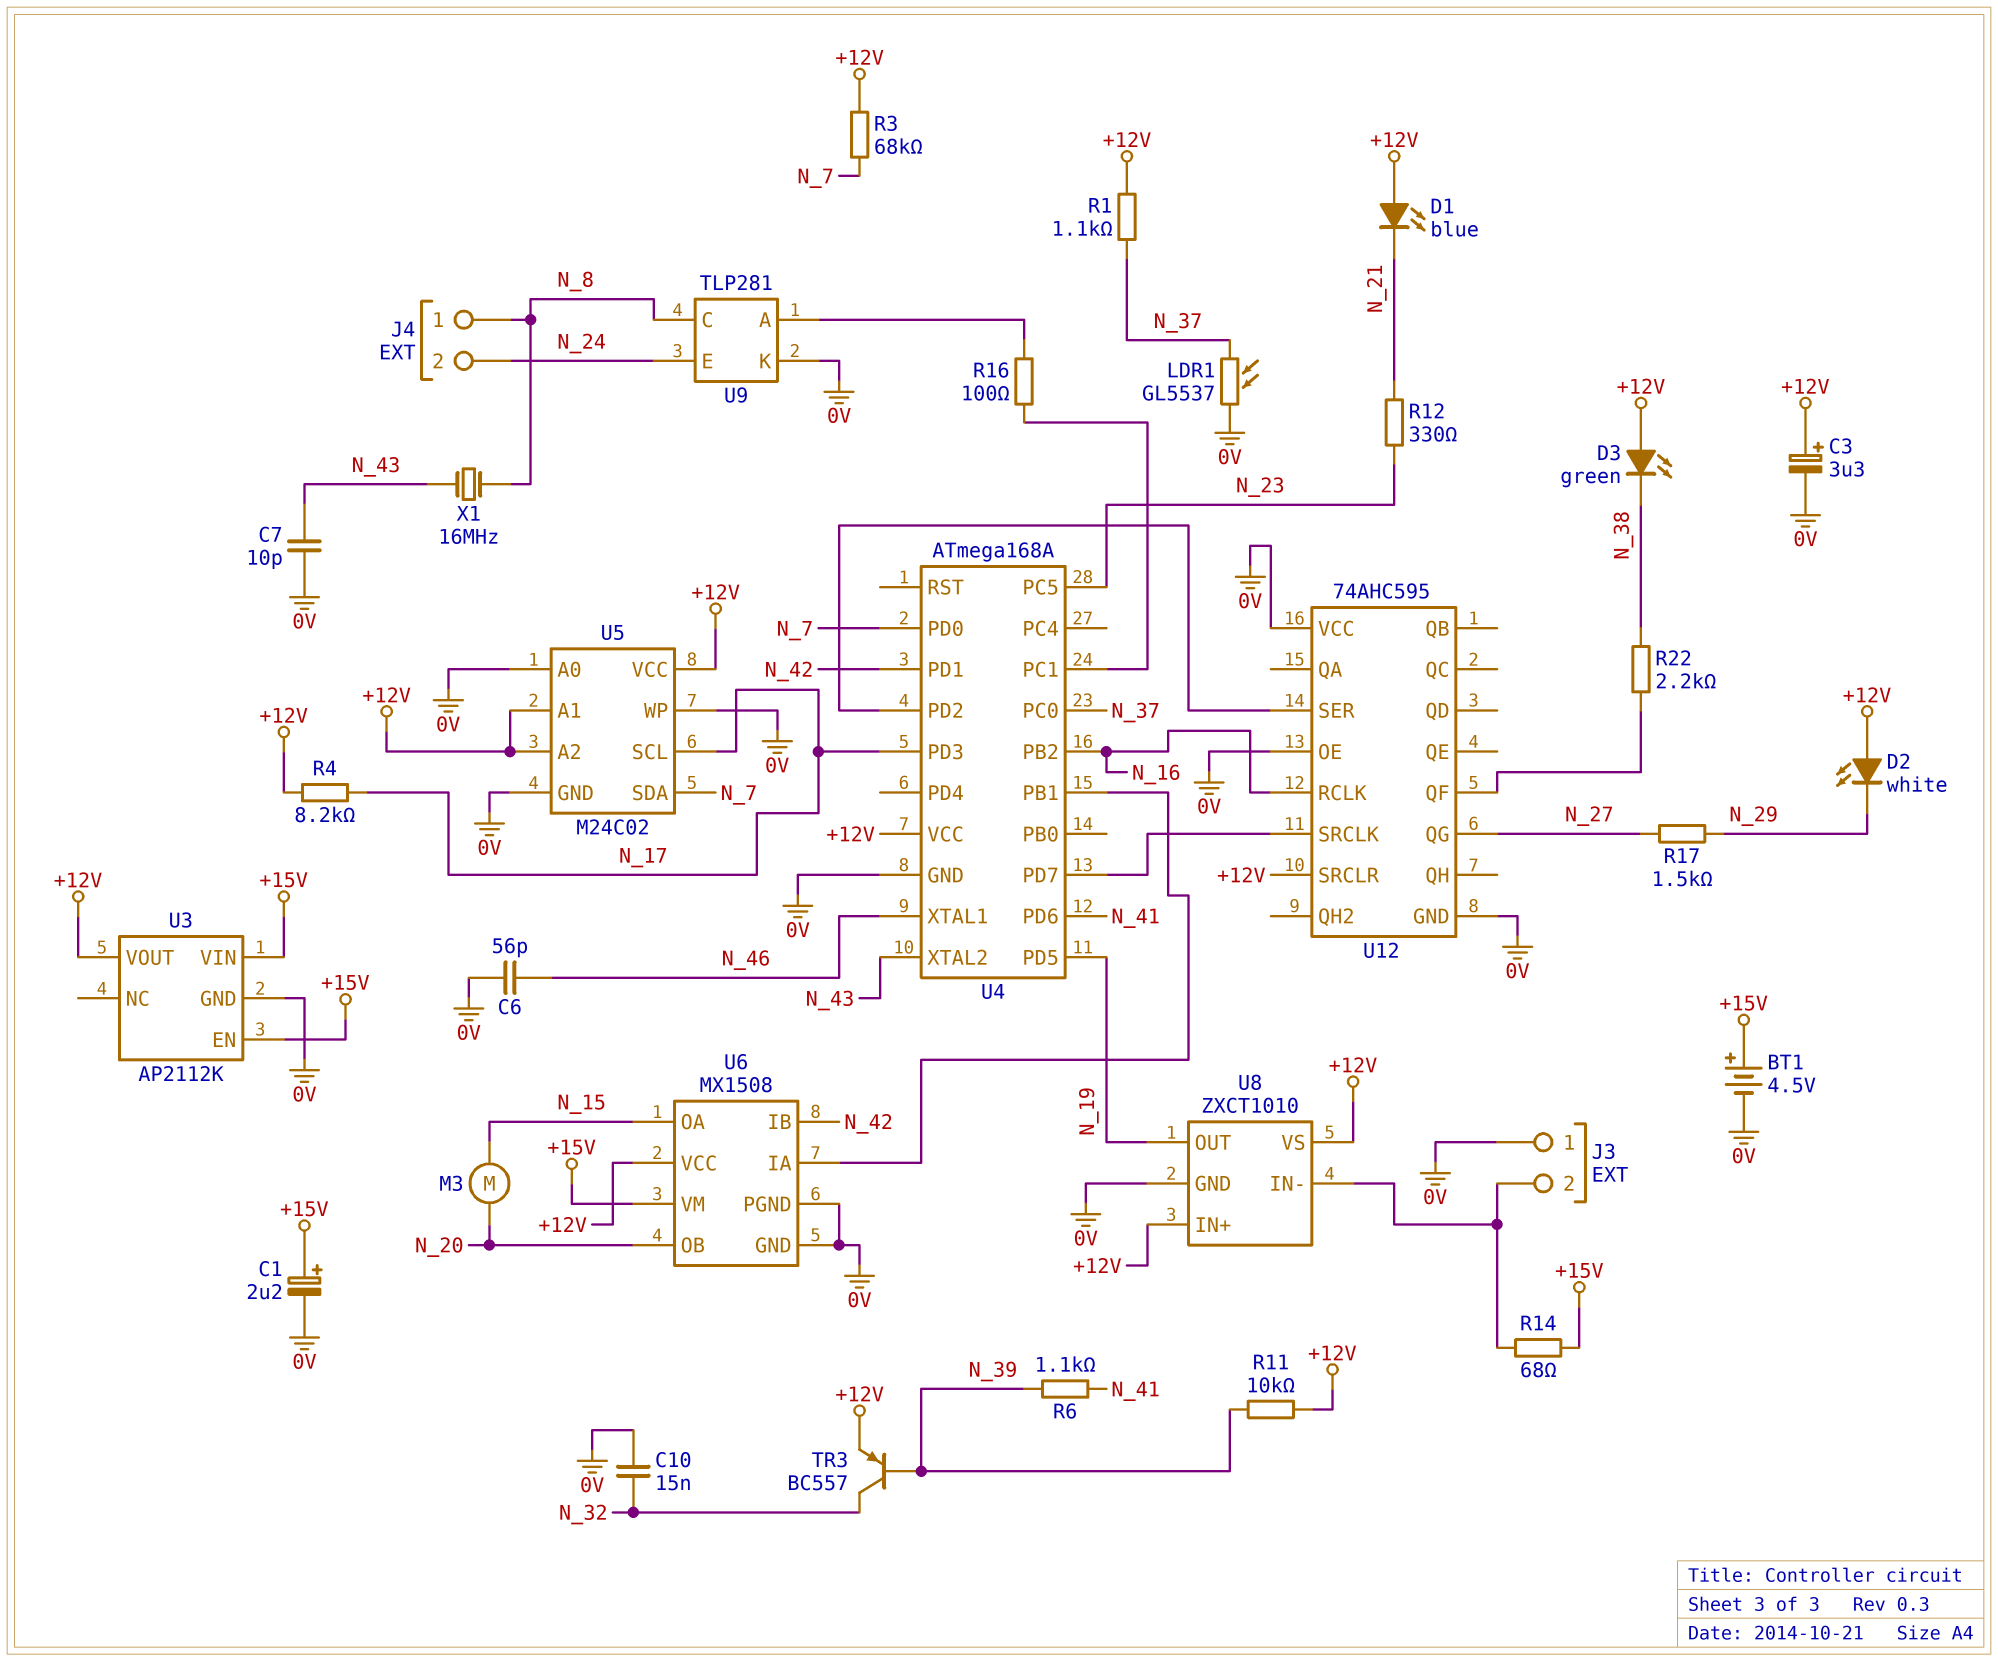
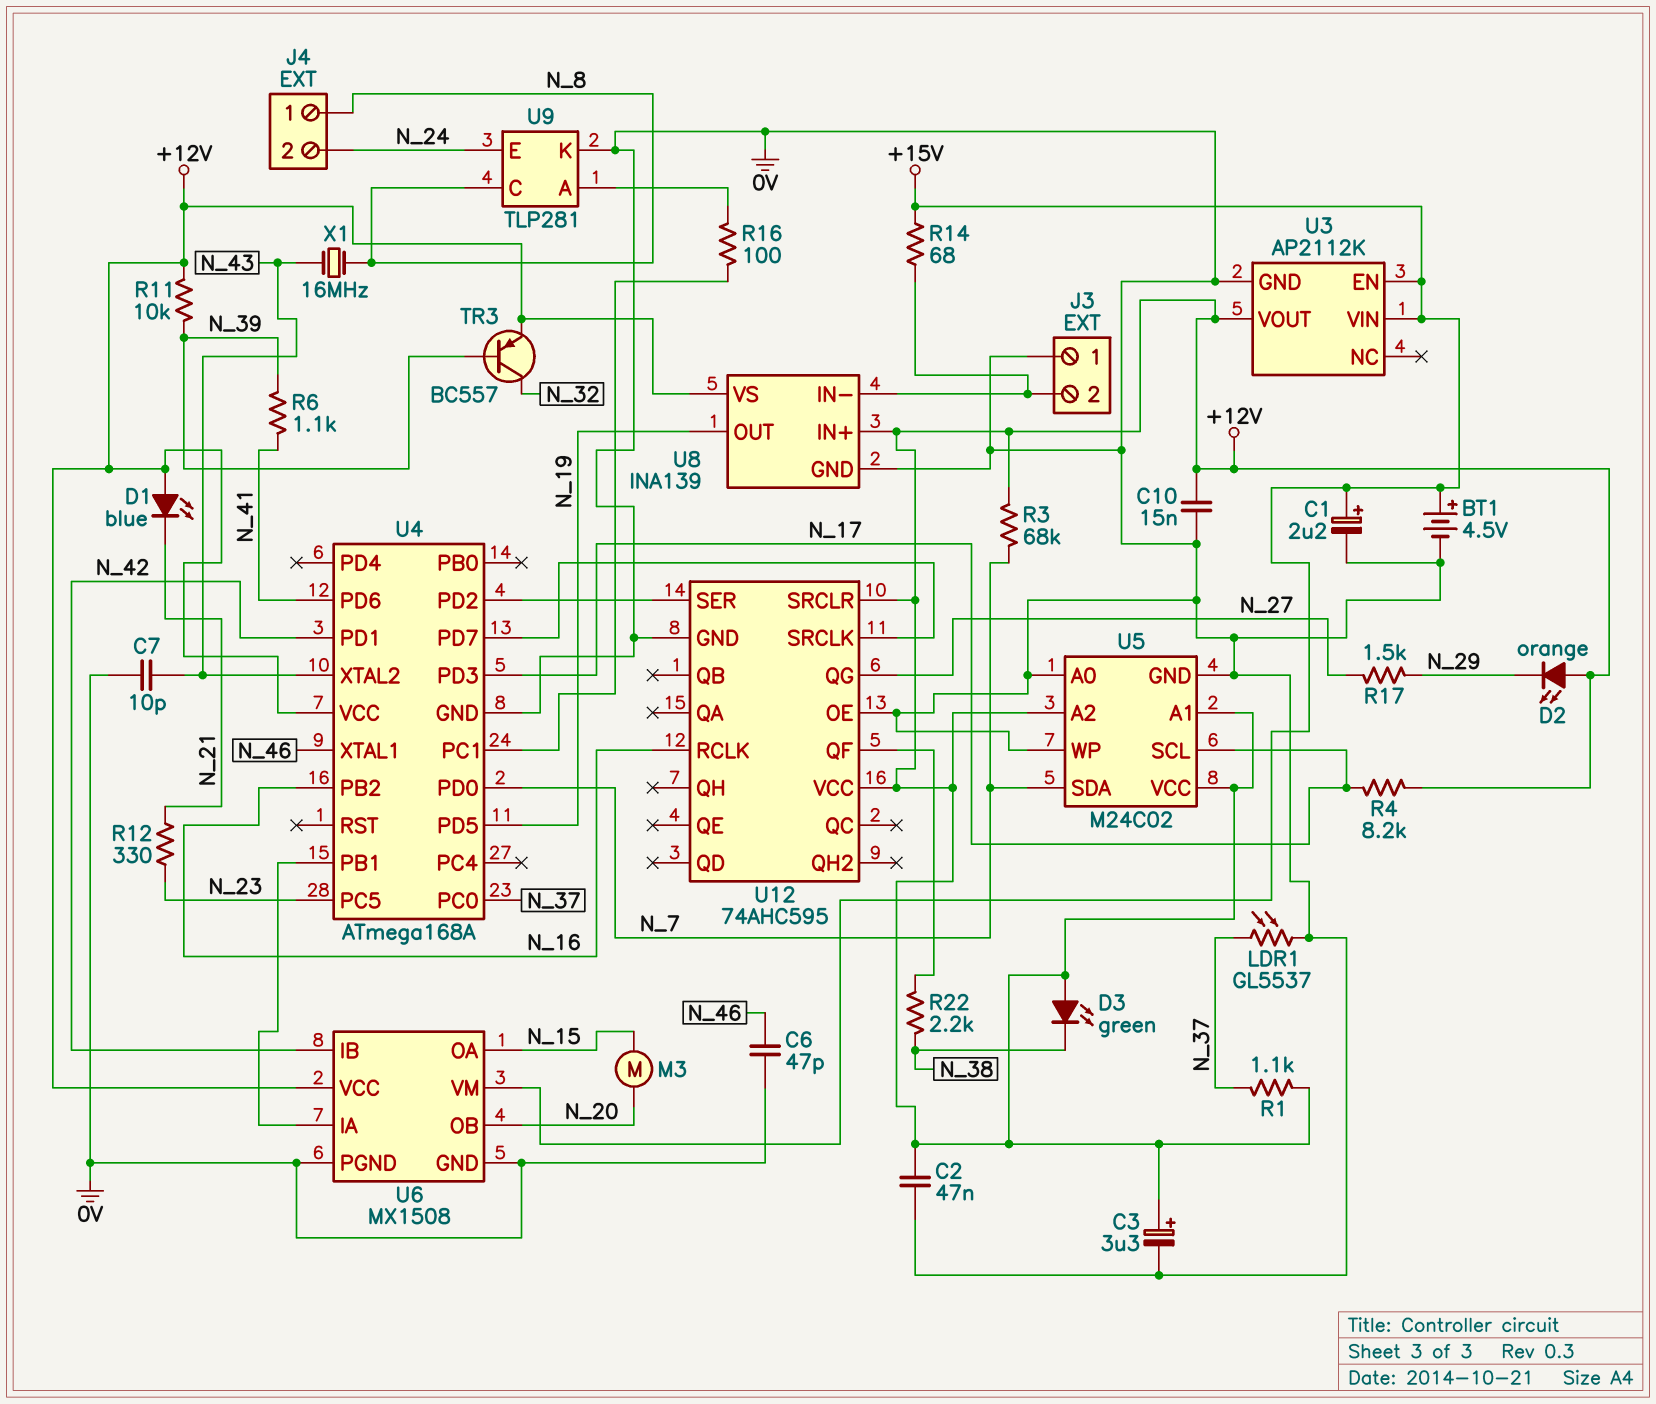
C2: none -> 47nF (+12V, 0V)
C6: 56pF (0V, N_46) -> 47pF (0V, N_46)
C10: 15nF (0V, N_32) -> 15nF (+12V, 0V)
D2: LED white (A +12V, K N_29) -> LED orange (A +12V, K N_29)
U8: ZXCT1010 -> INA139
U12 pin VCC: 0V -> +12V

